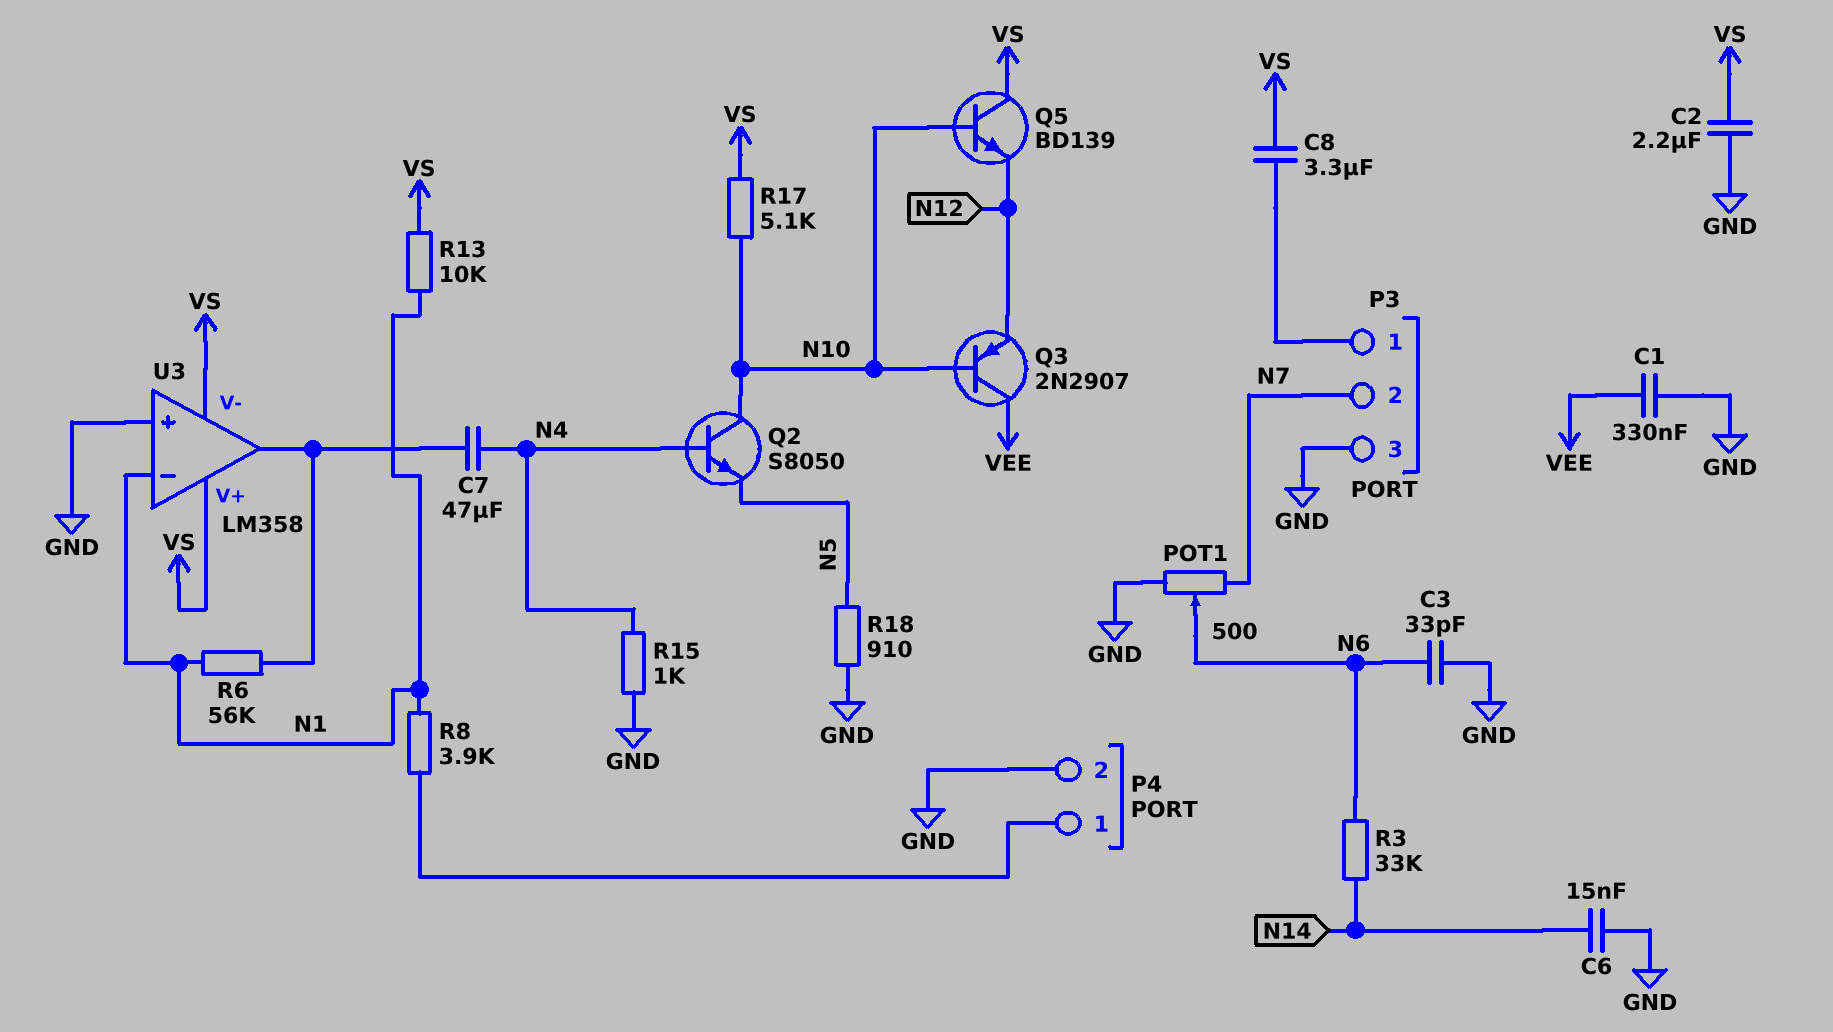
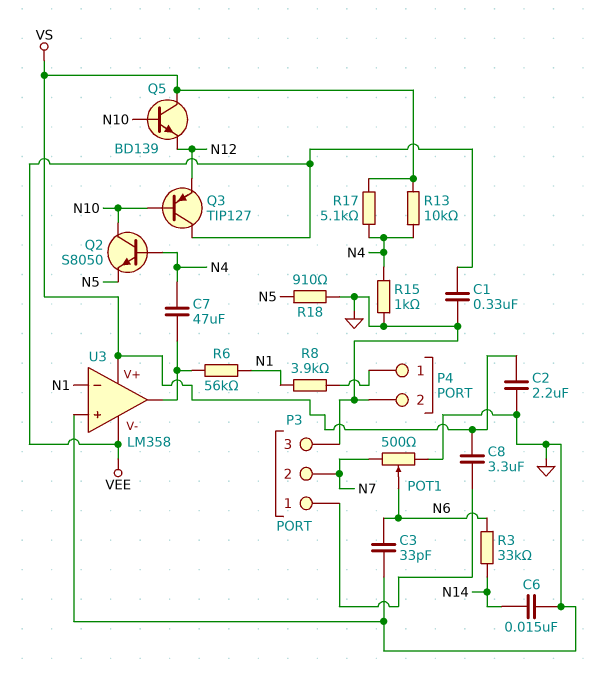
Q3: PNP 2N2907 (B N10, C VEE, E N12) -> PNP TIP127 (B N10, C VEE, E N12)
R13: 10k (N1, VS) -> 10k (N4, VS)
R17: 5.1k (N10, VS) -> 5.1k (N4, VS)
U3 pin V-: VS -> VEE

